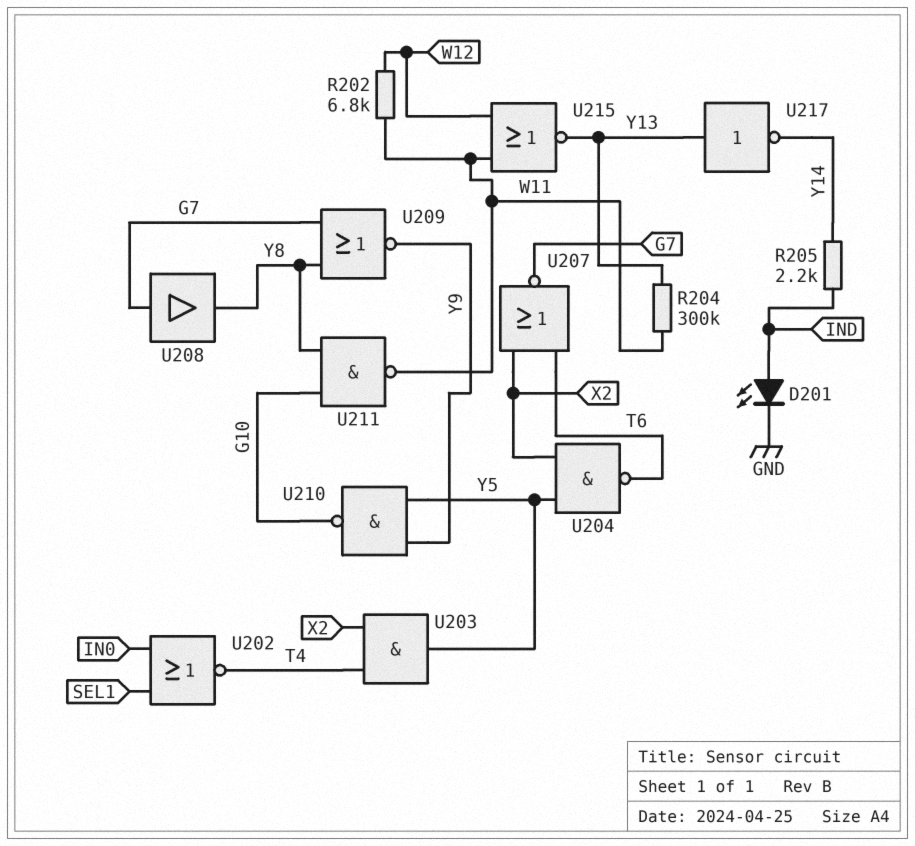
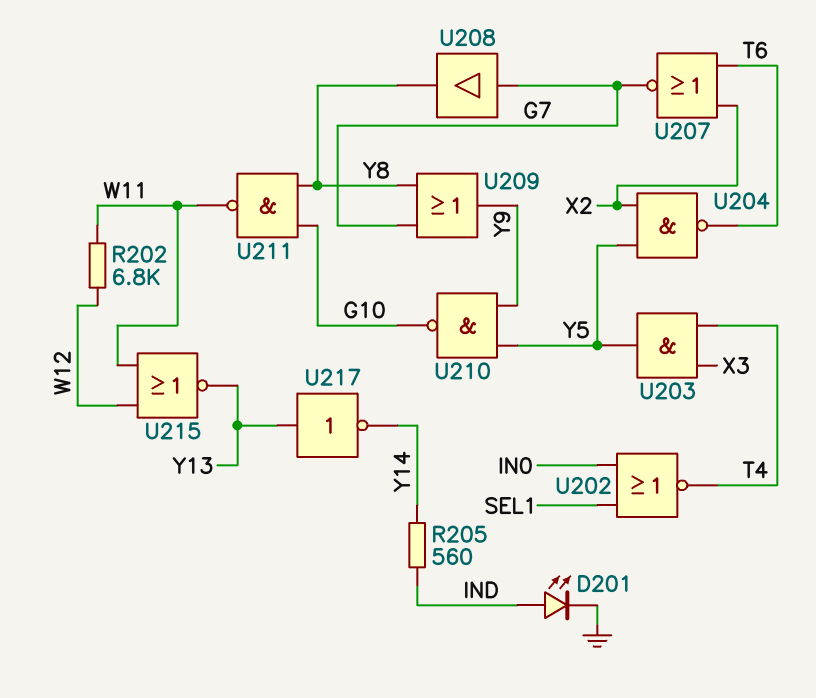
R204: 300k (W11, Y13) -> none
R205: 2.2k (IND, Y14) -> 560 (IND, Y14)
U203: AND (in T4, in X2, out Y5) -> AND (in T4, in X3, out Y5)
U209: NOR (in G7, in Y8, out Y9) -> OR (in G7, in Y8, out Y9)

